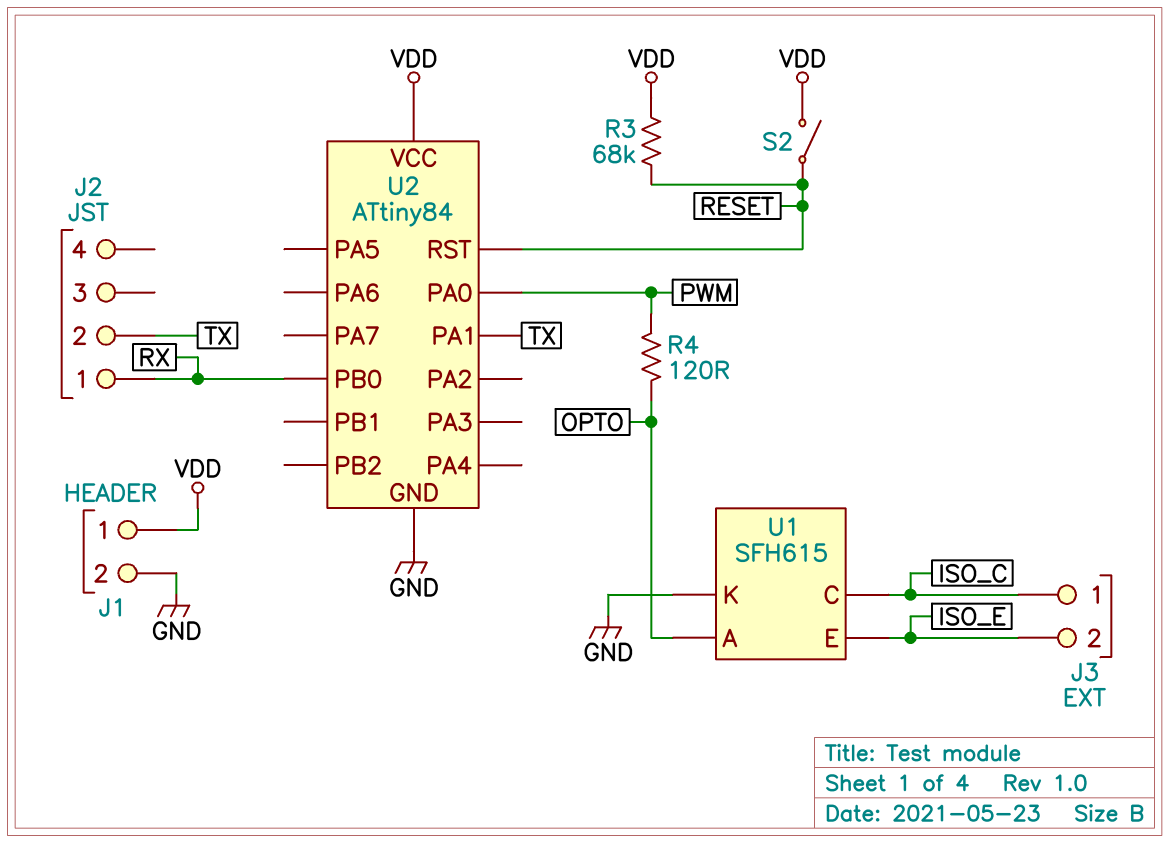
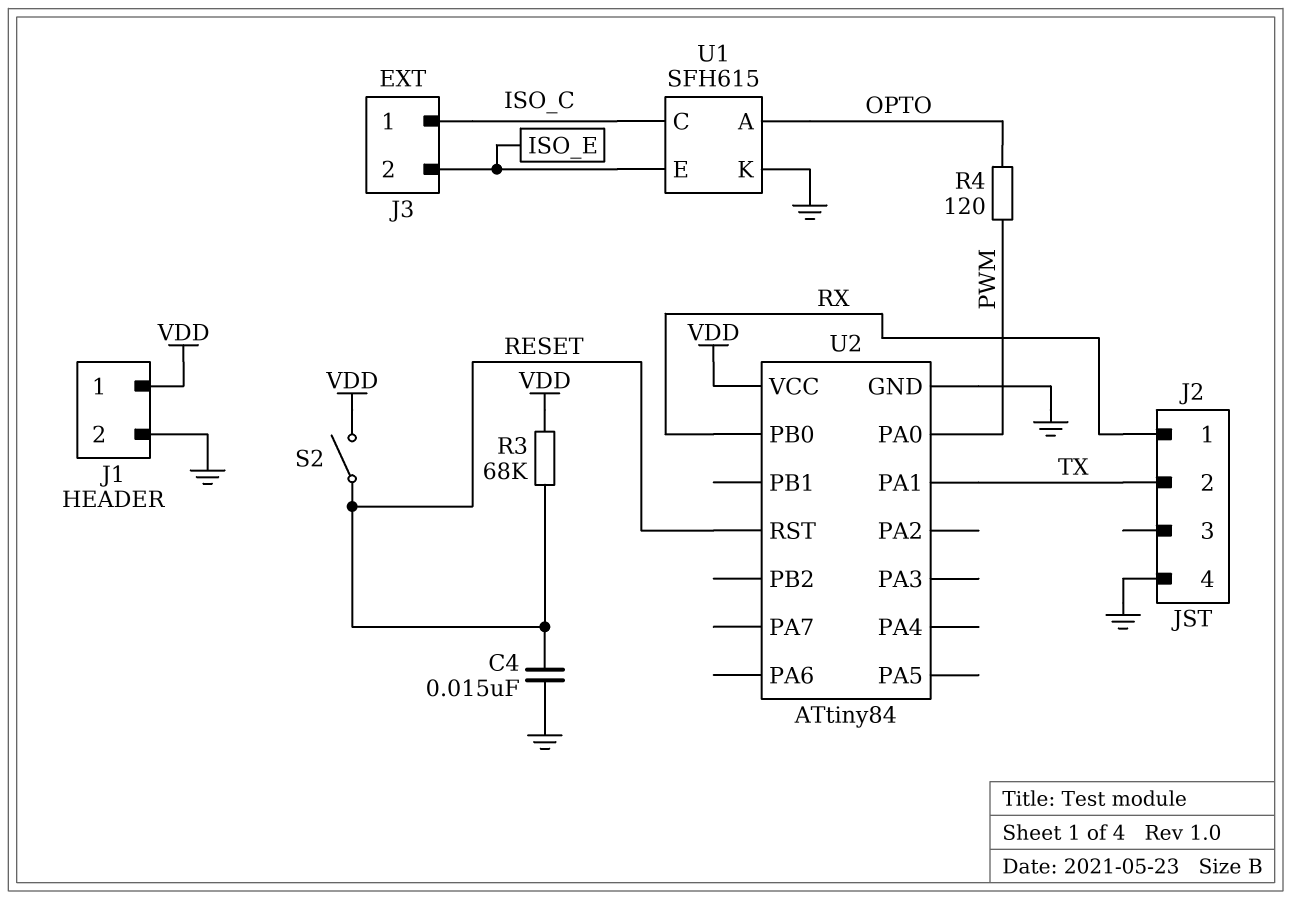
C4: none -> 15nF (GND, RESET)
J2 pin 4: none -> GND

